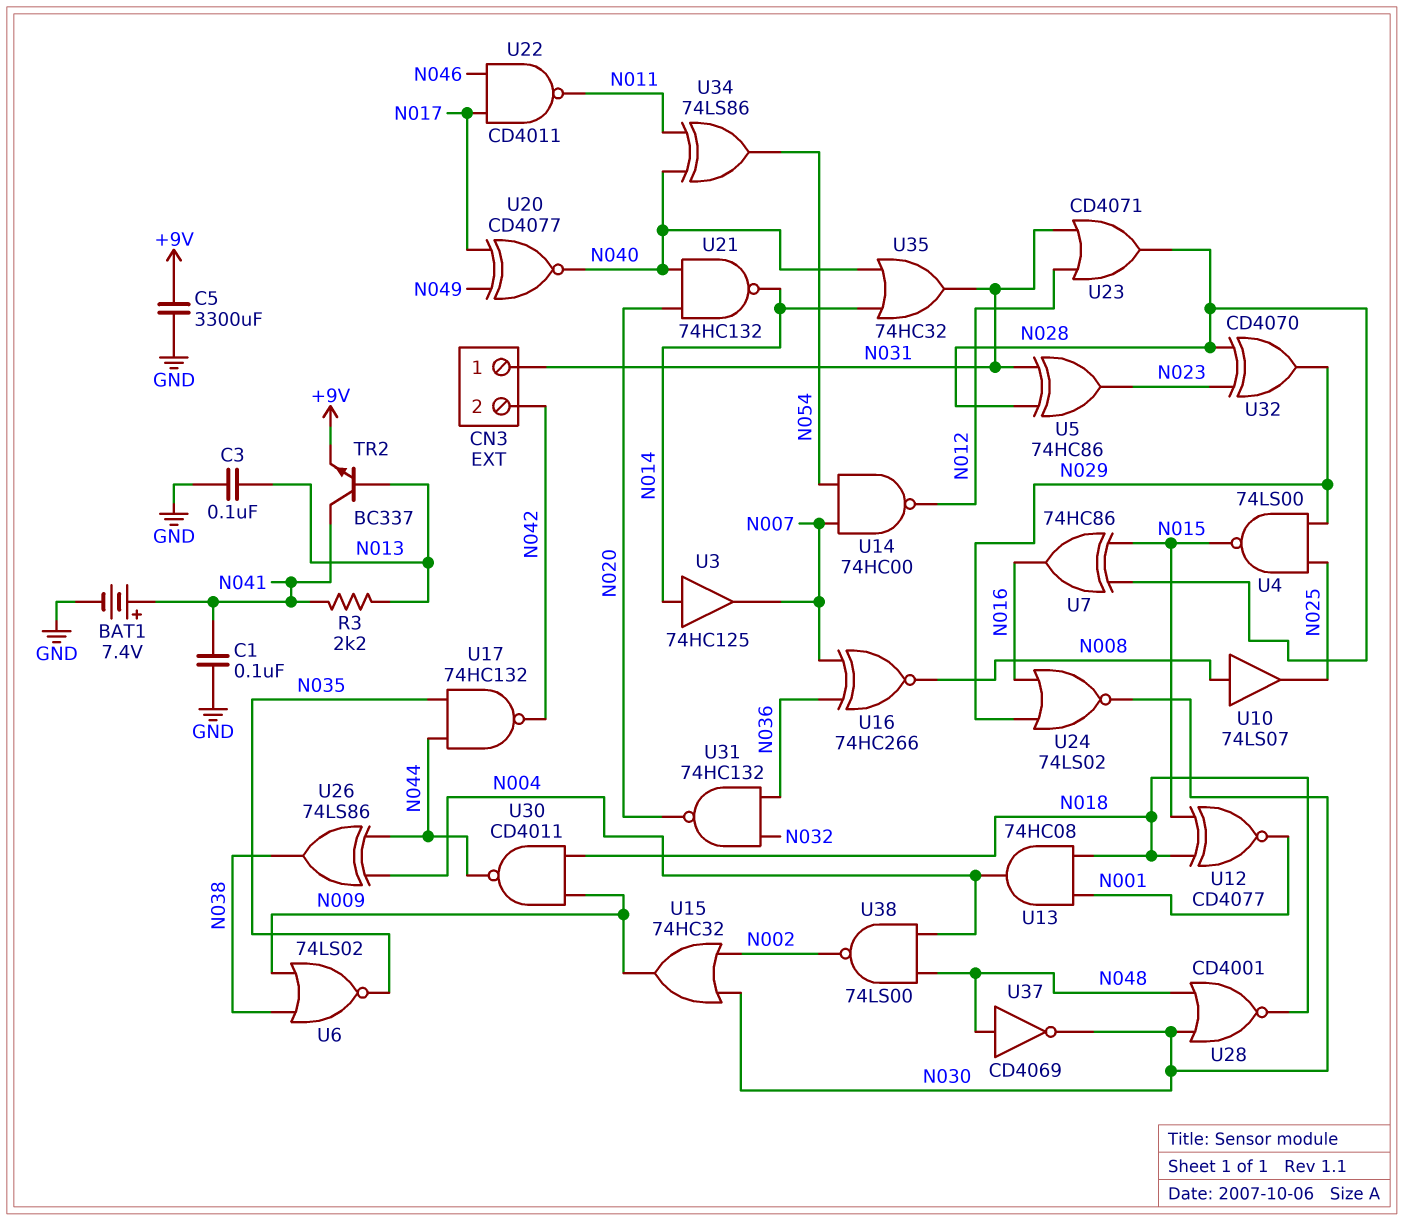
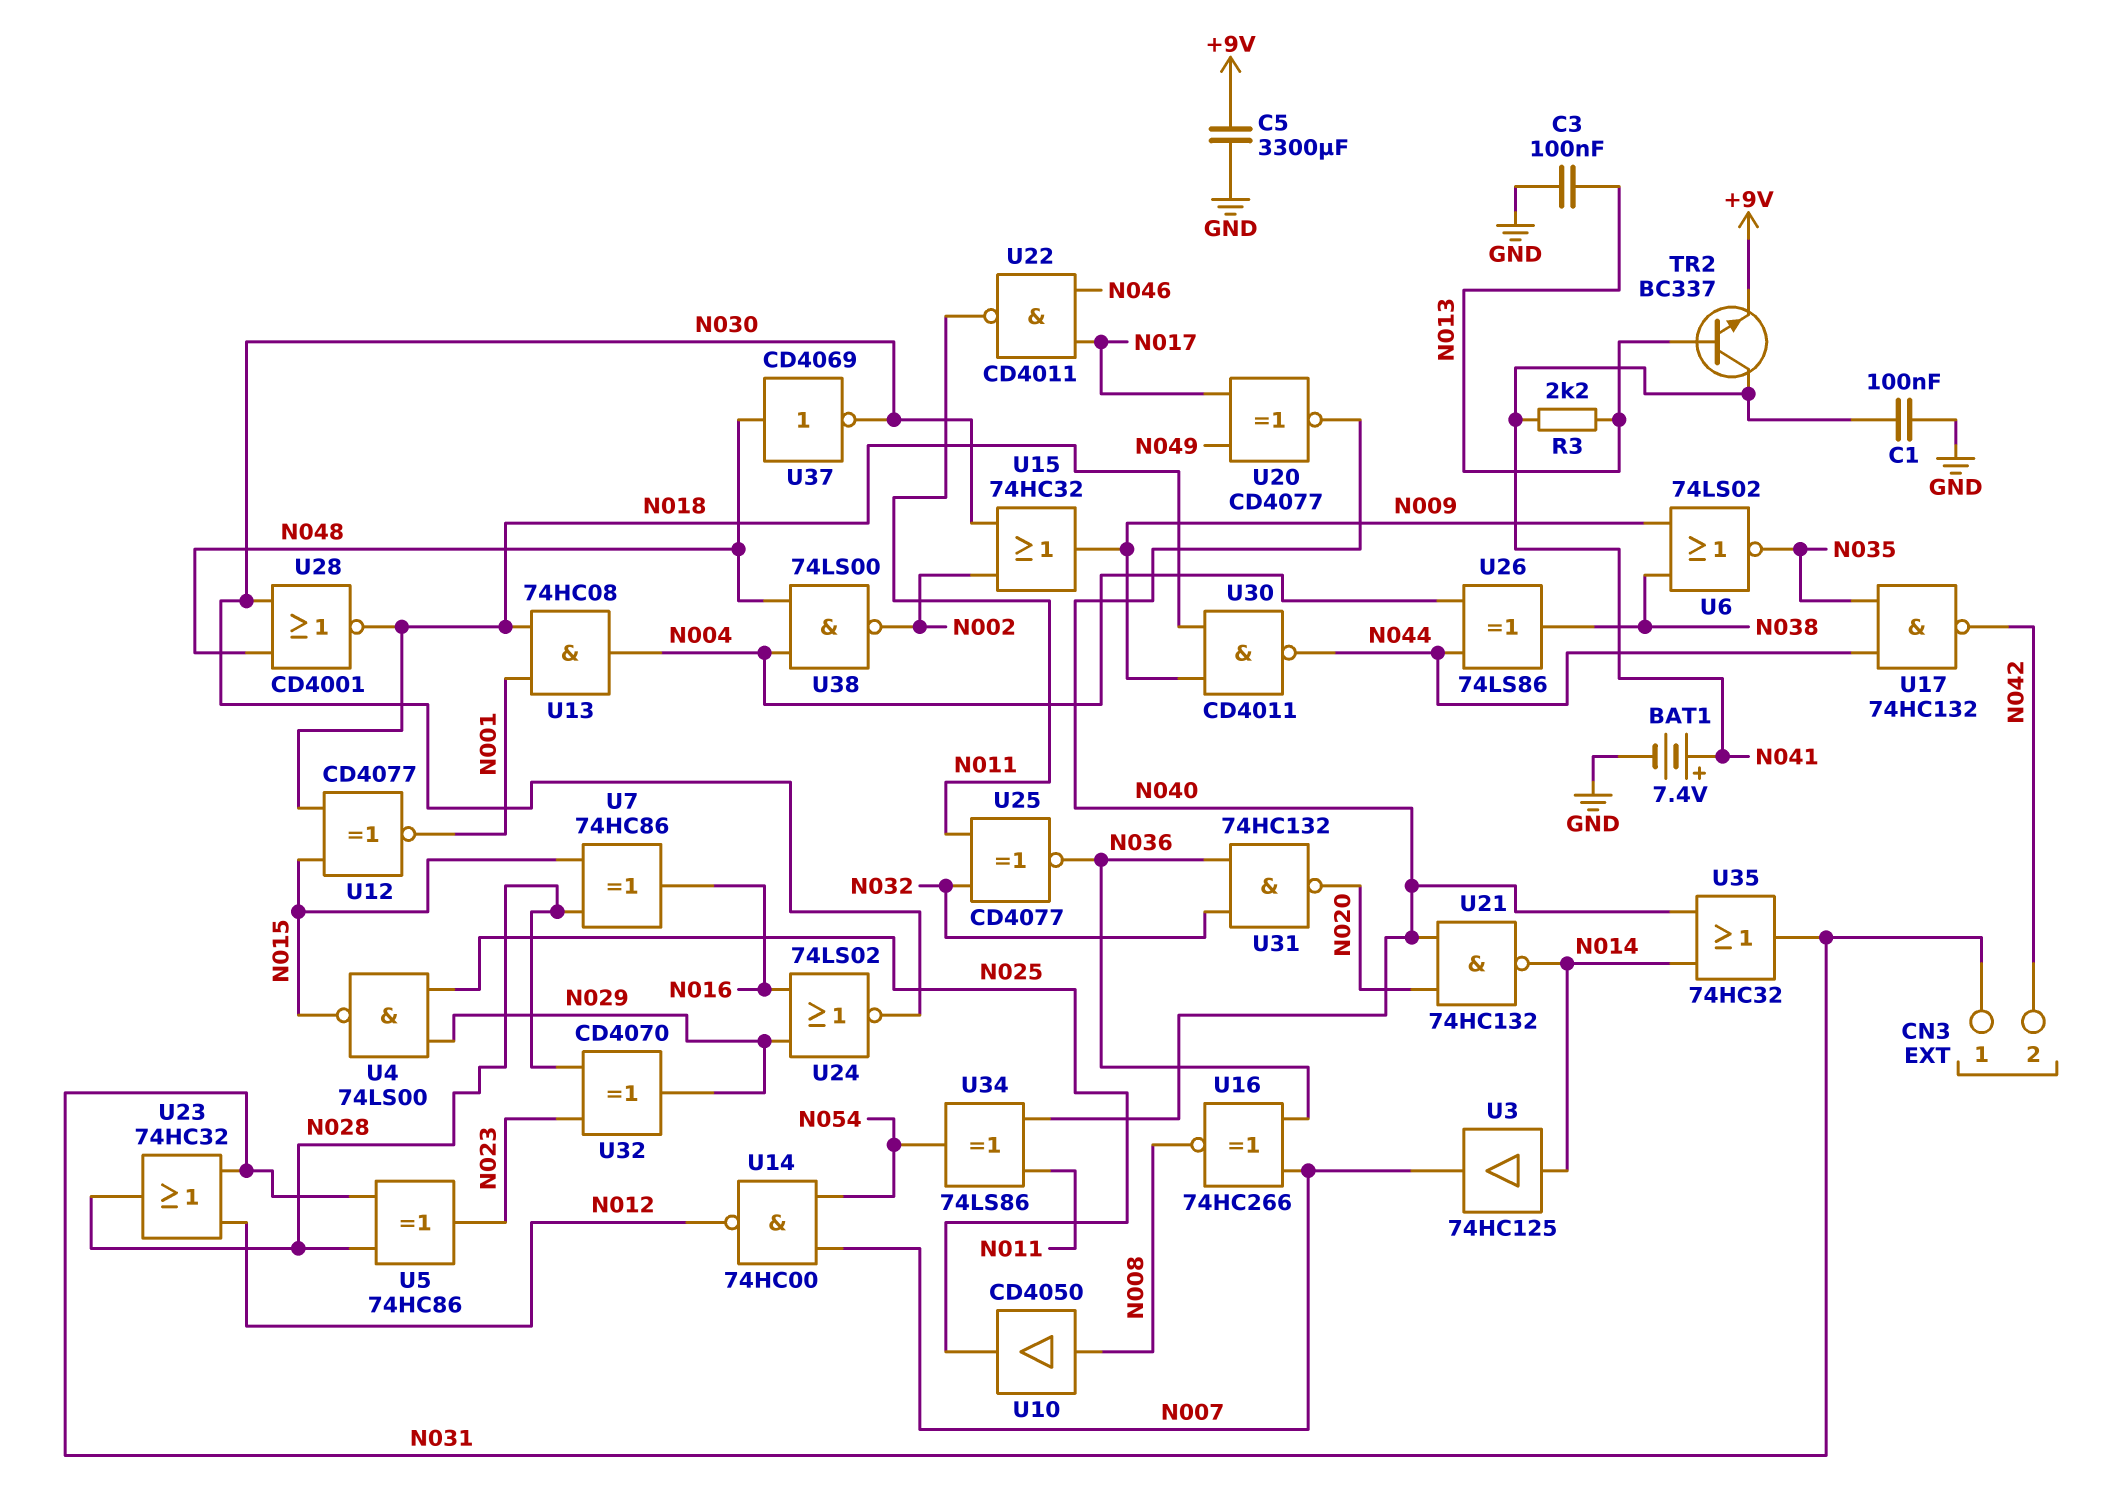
U10: buffer 74LS07 (in N008, out N025) -> buffer CD4050 (in N008, out N025)
U23: OR CD4071 (in N012, in N031, out N028) -> OR 74HC32 (in N012, in N031, out N028)
U25: none -> XNOR CD4077 (in N011, in N032, out N036)

